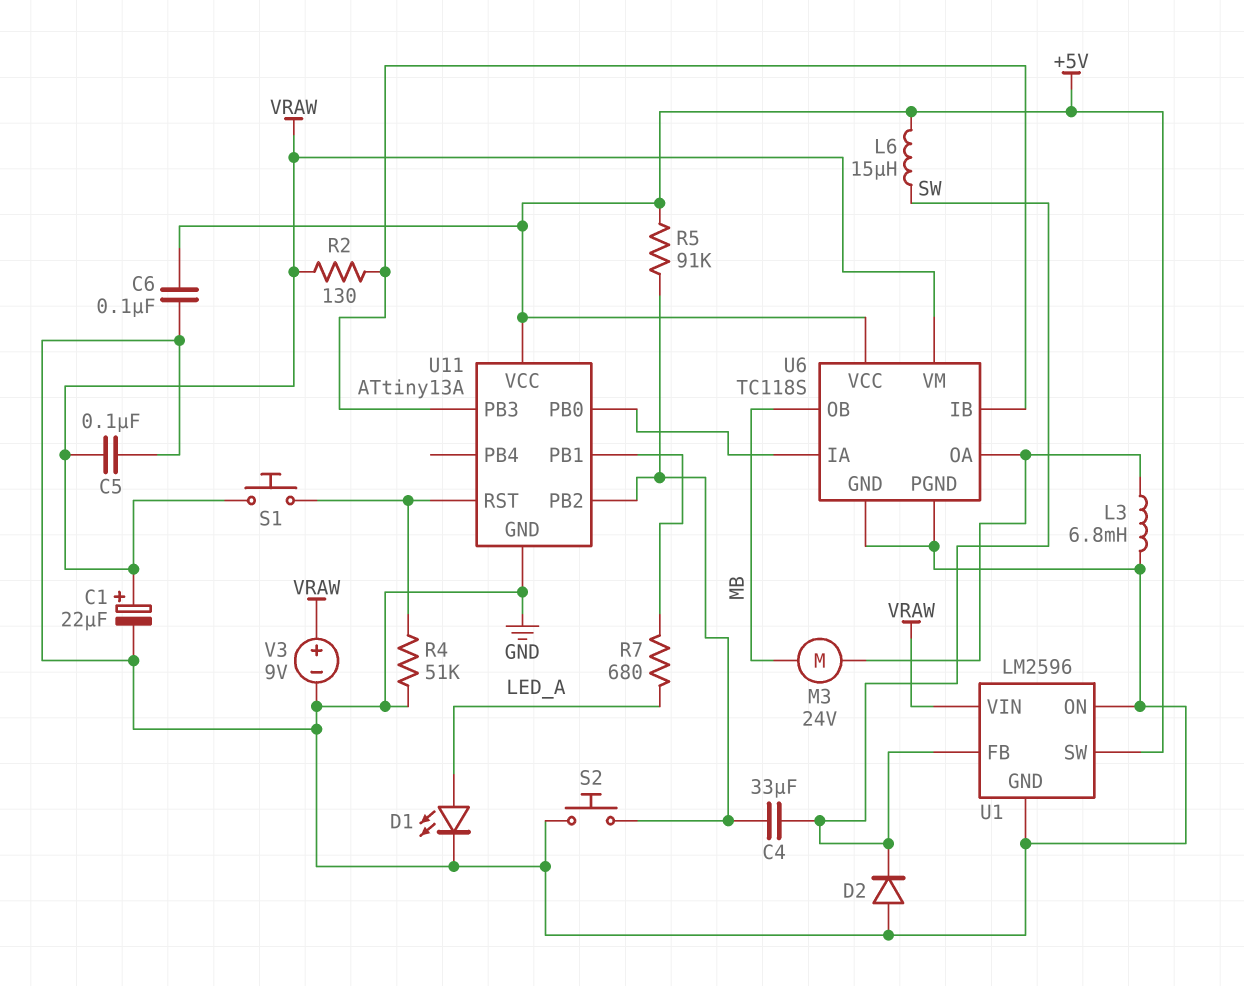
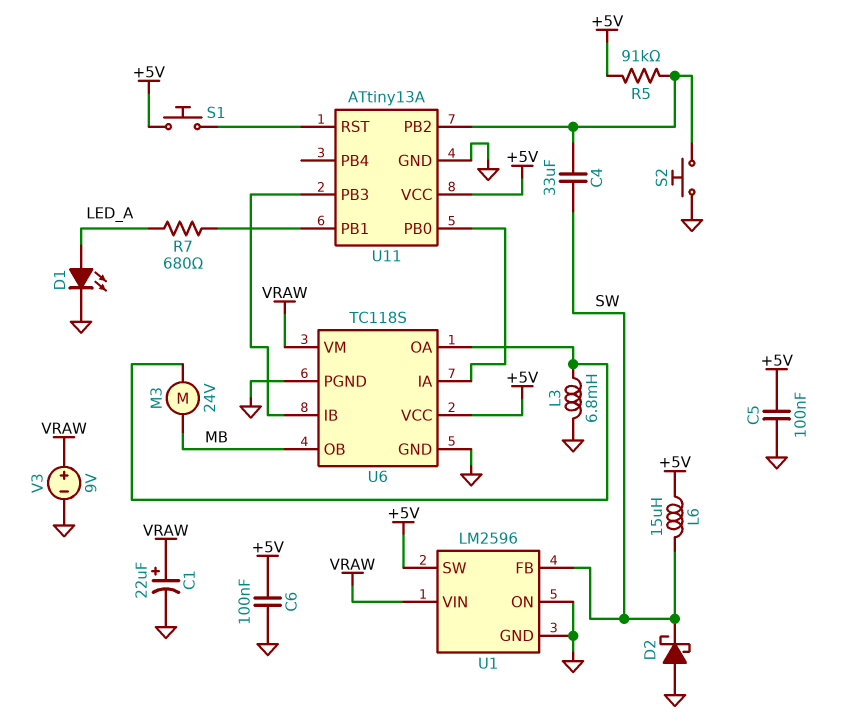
C5: 100nF (GND, VRAW) -> 100nF (+5V, GND)
D2: diode (A GND, K SW) -> schottky (A GND, K SW)
R2: 130 (U6/IB, VRAW) -> none
R4: 51k (GND, U11/RST) -> none
S1: button (U11/RST, VRAW) -> button (+5V, U11/RST)

